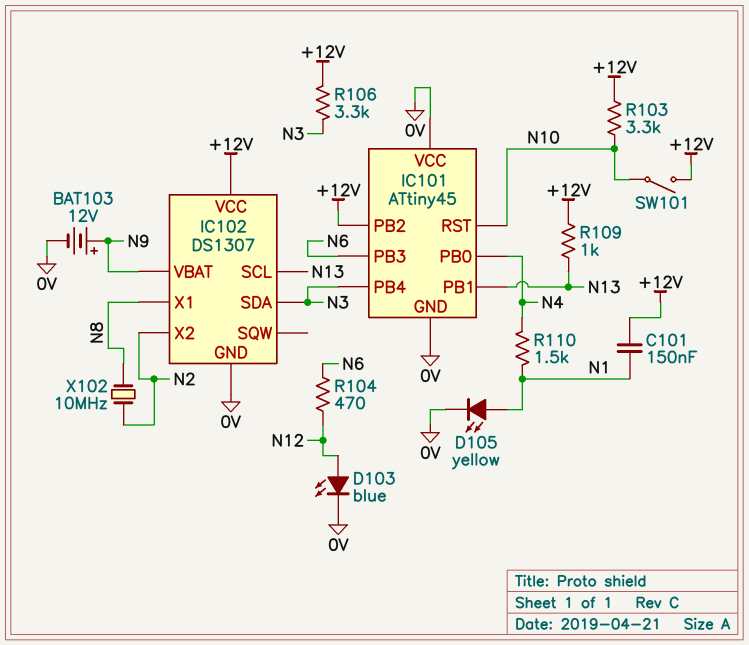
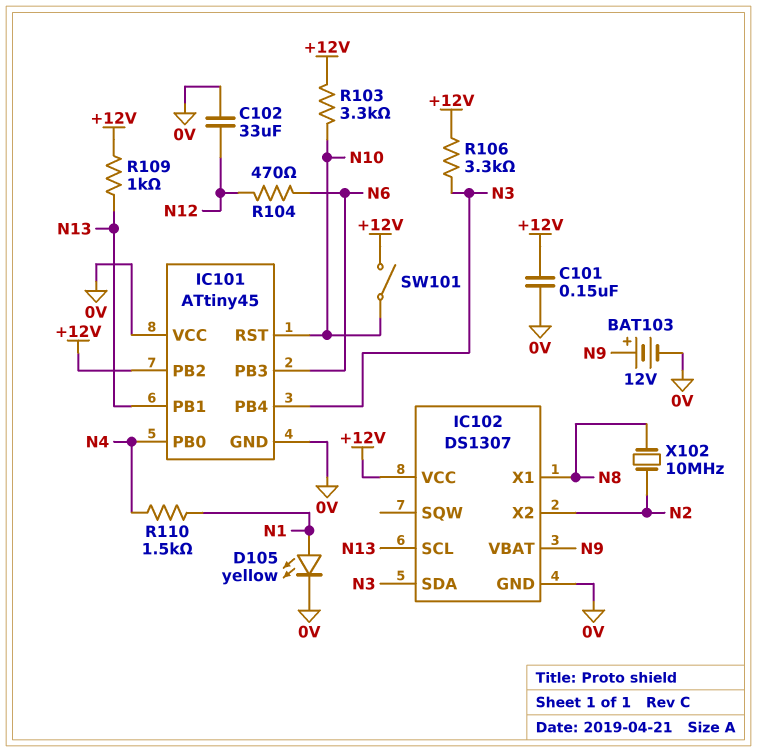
C101: 150nF (+12V, N1) -> 150nF (+12V, 0V)
C102: none -> 33uF (0V, N12)
D103: LED blue (A N12, K 0V) -> none

